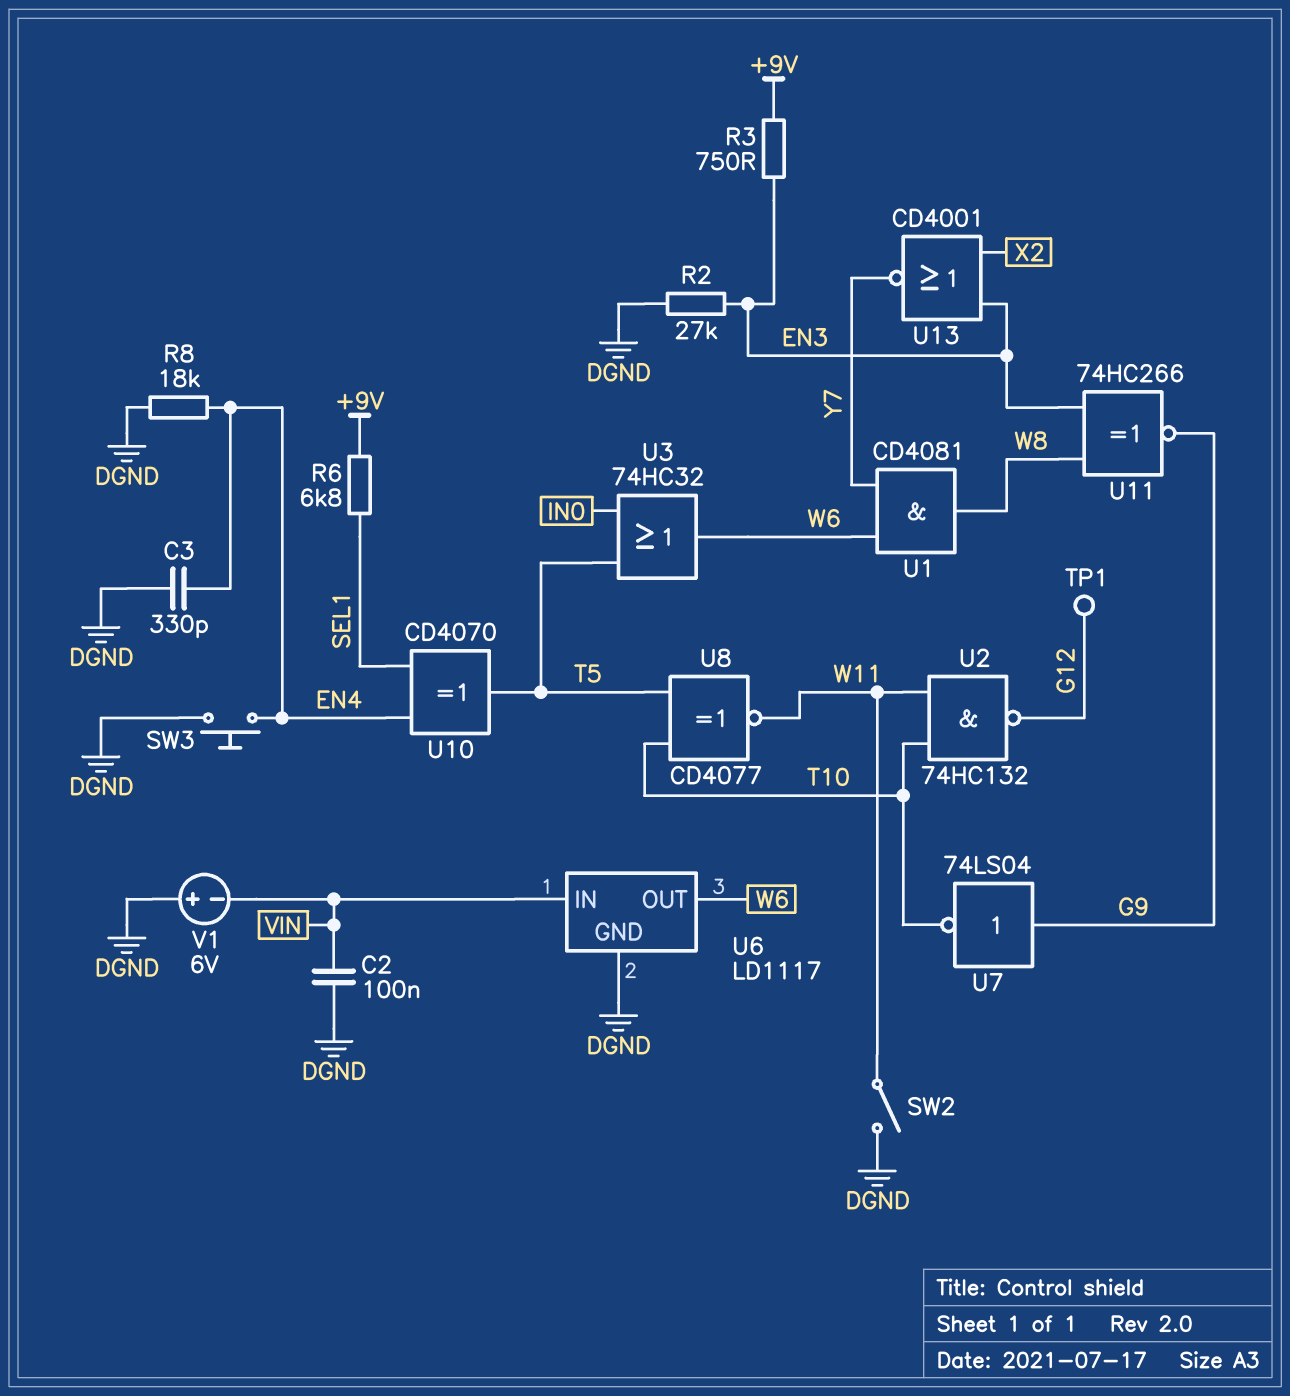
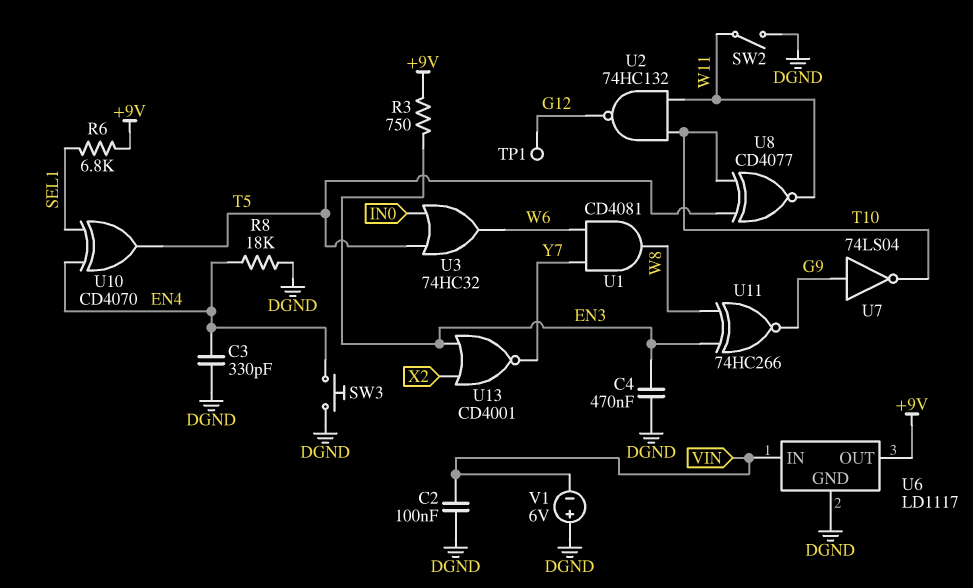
C4: none -> 470nF (DGND, EN3)
R2: 27k (DGND, EN3) -> none
U6 pin OUT: W6 -> +9V

